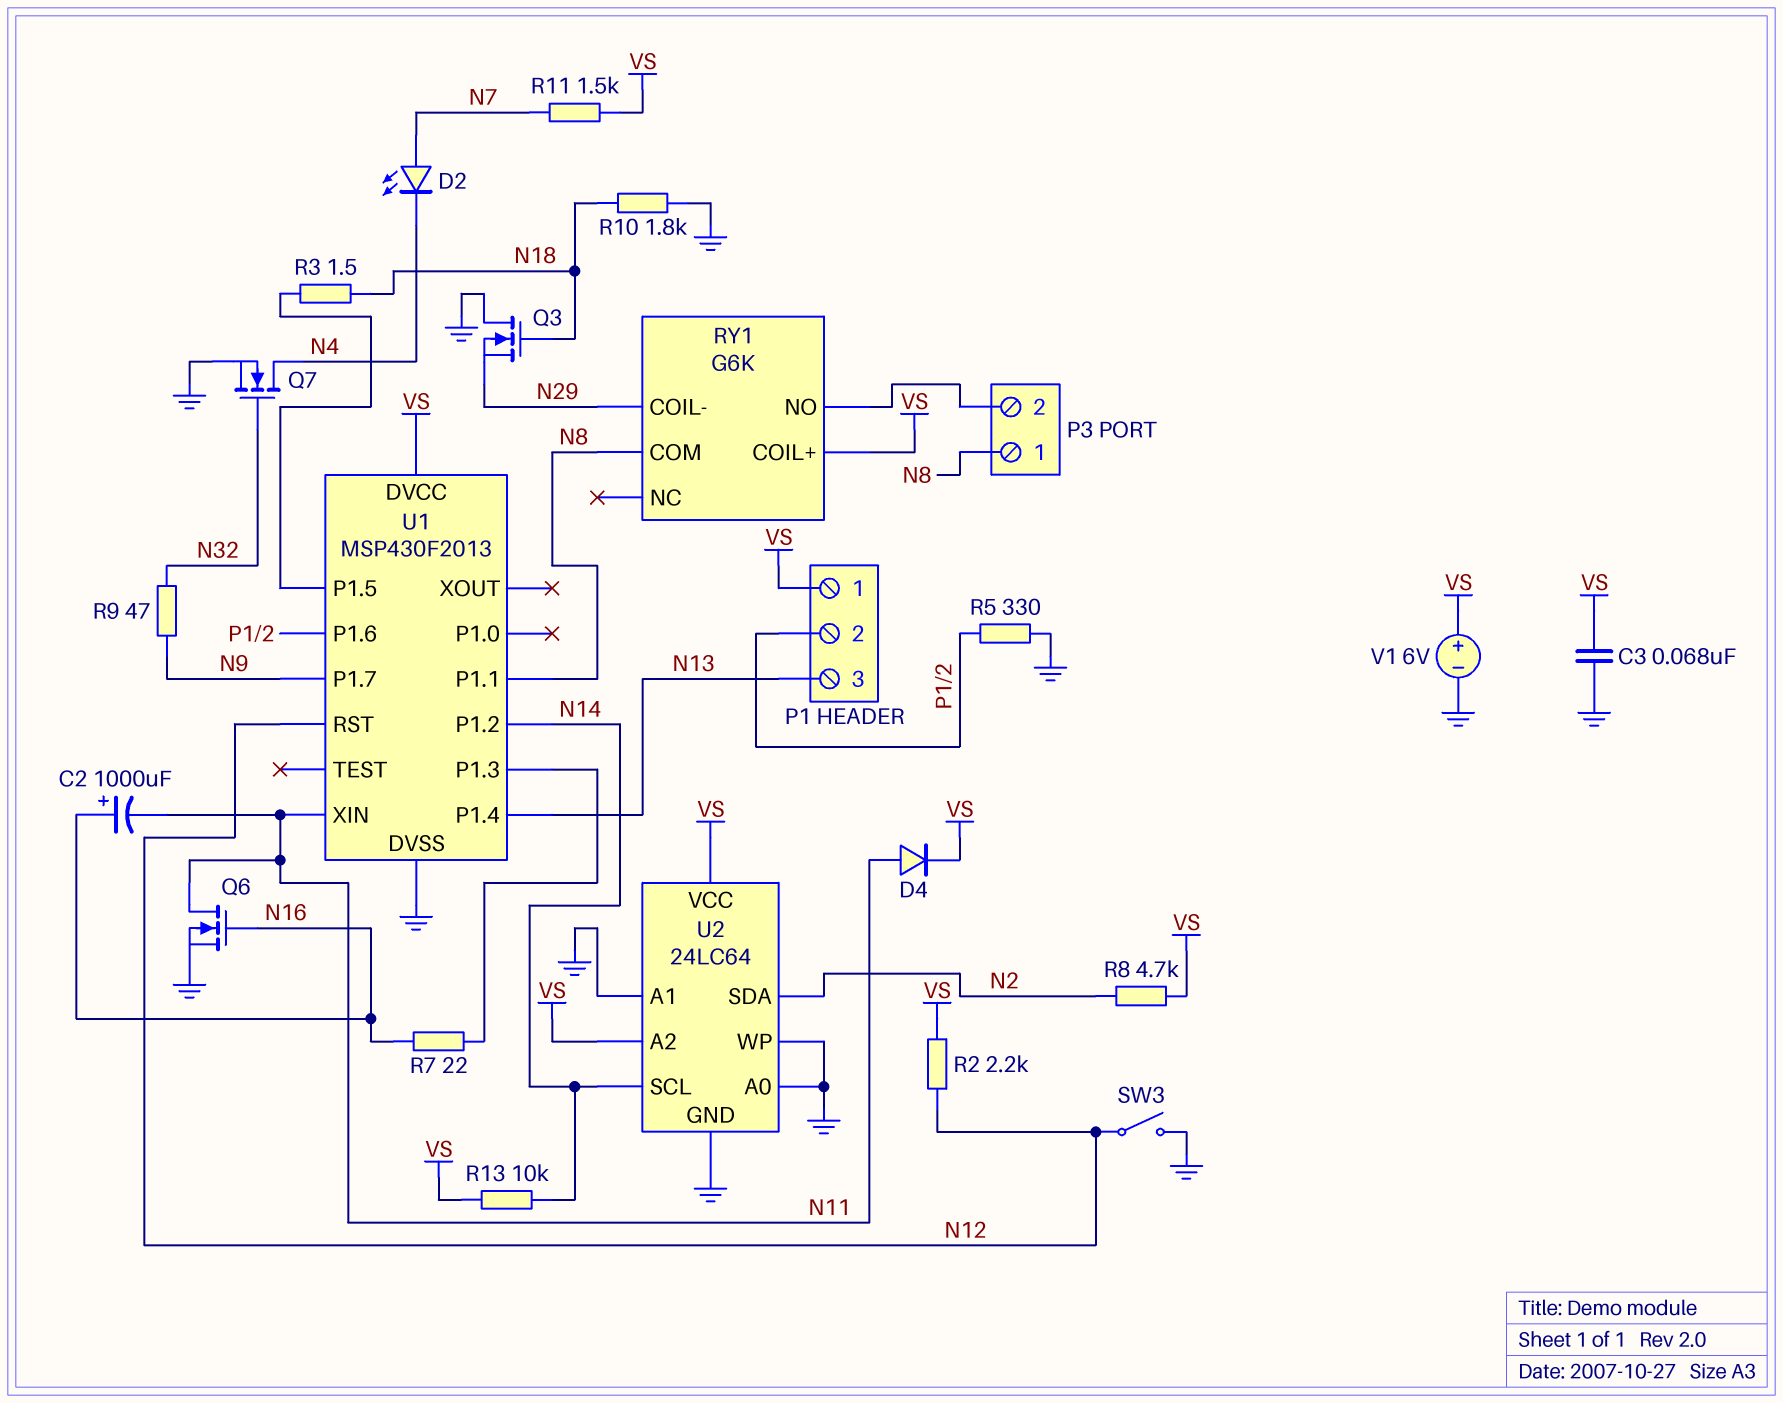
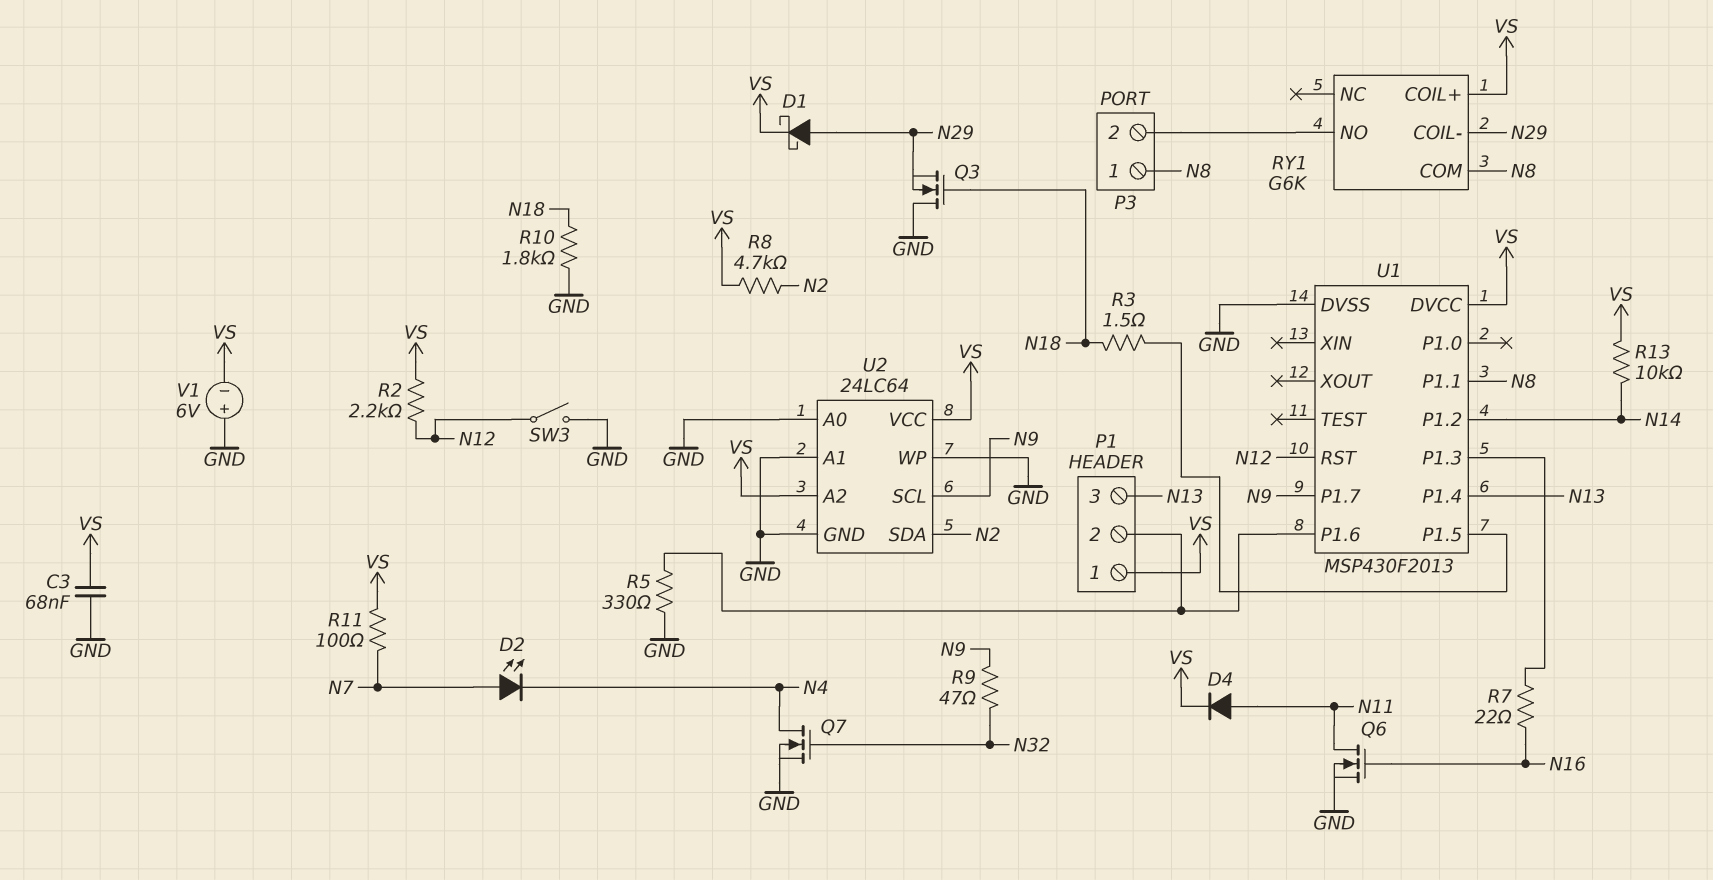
C2: 1000uF (plus N16, minus N11) -> none
D1: none -> schottky (A N29, K VS)
R11: 1.5k (N7, VS) -> 100 (N7, VS)
U1 pin XIN: N11 -> none
U2 pin SCL: N14 -> N9
V1: 6V (plus VS, minus GND) -> 6V (plus GND, minus VS)

